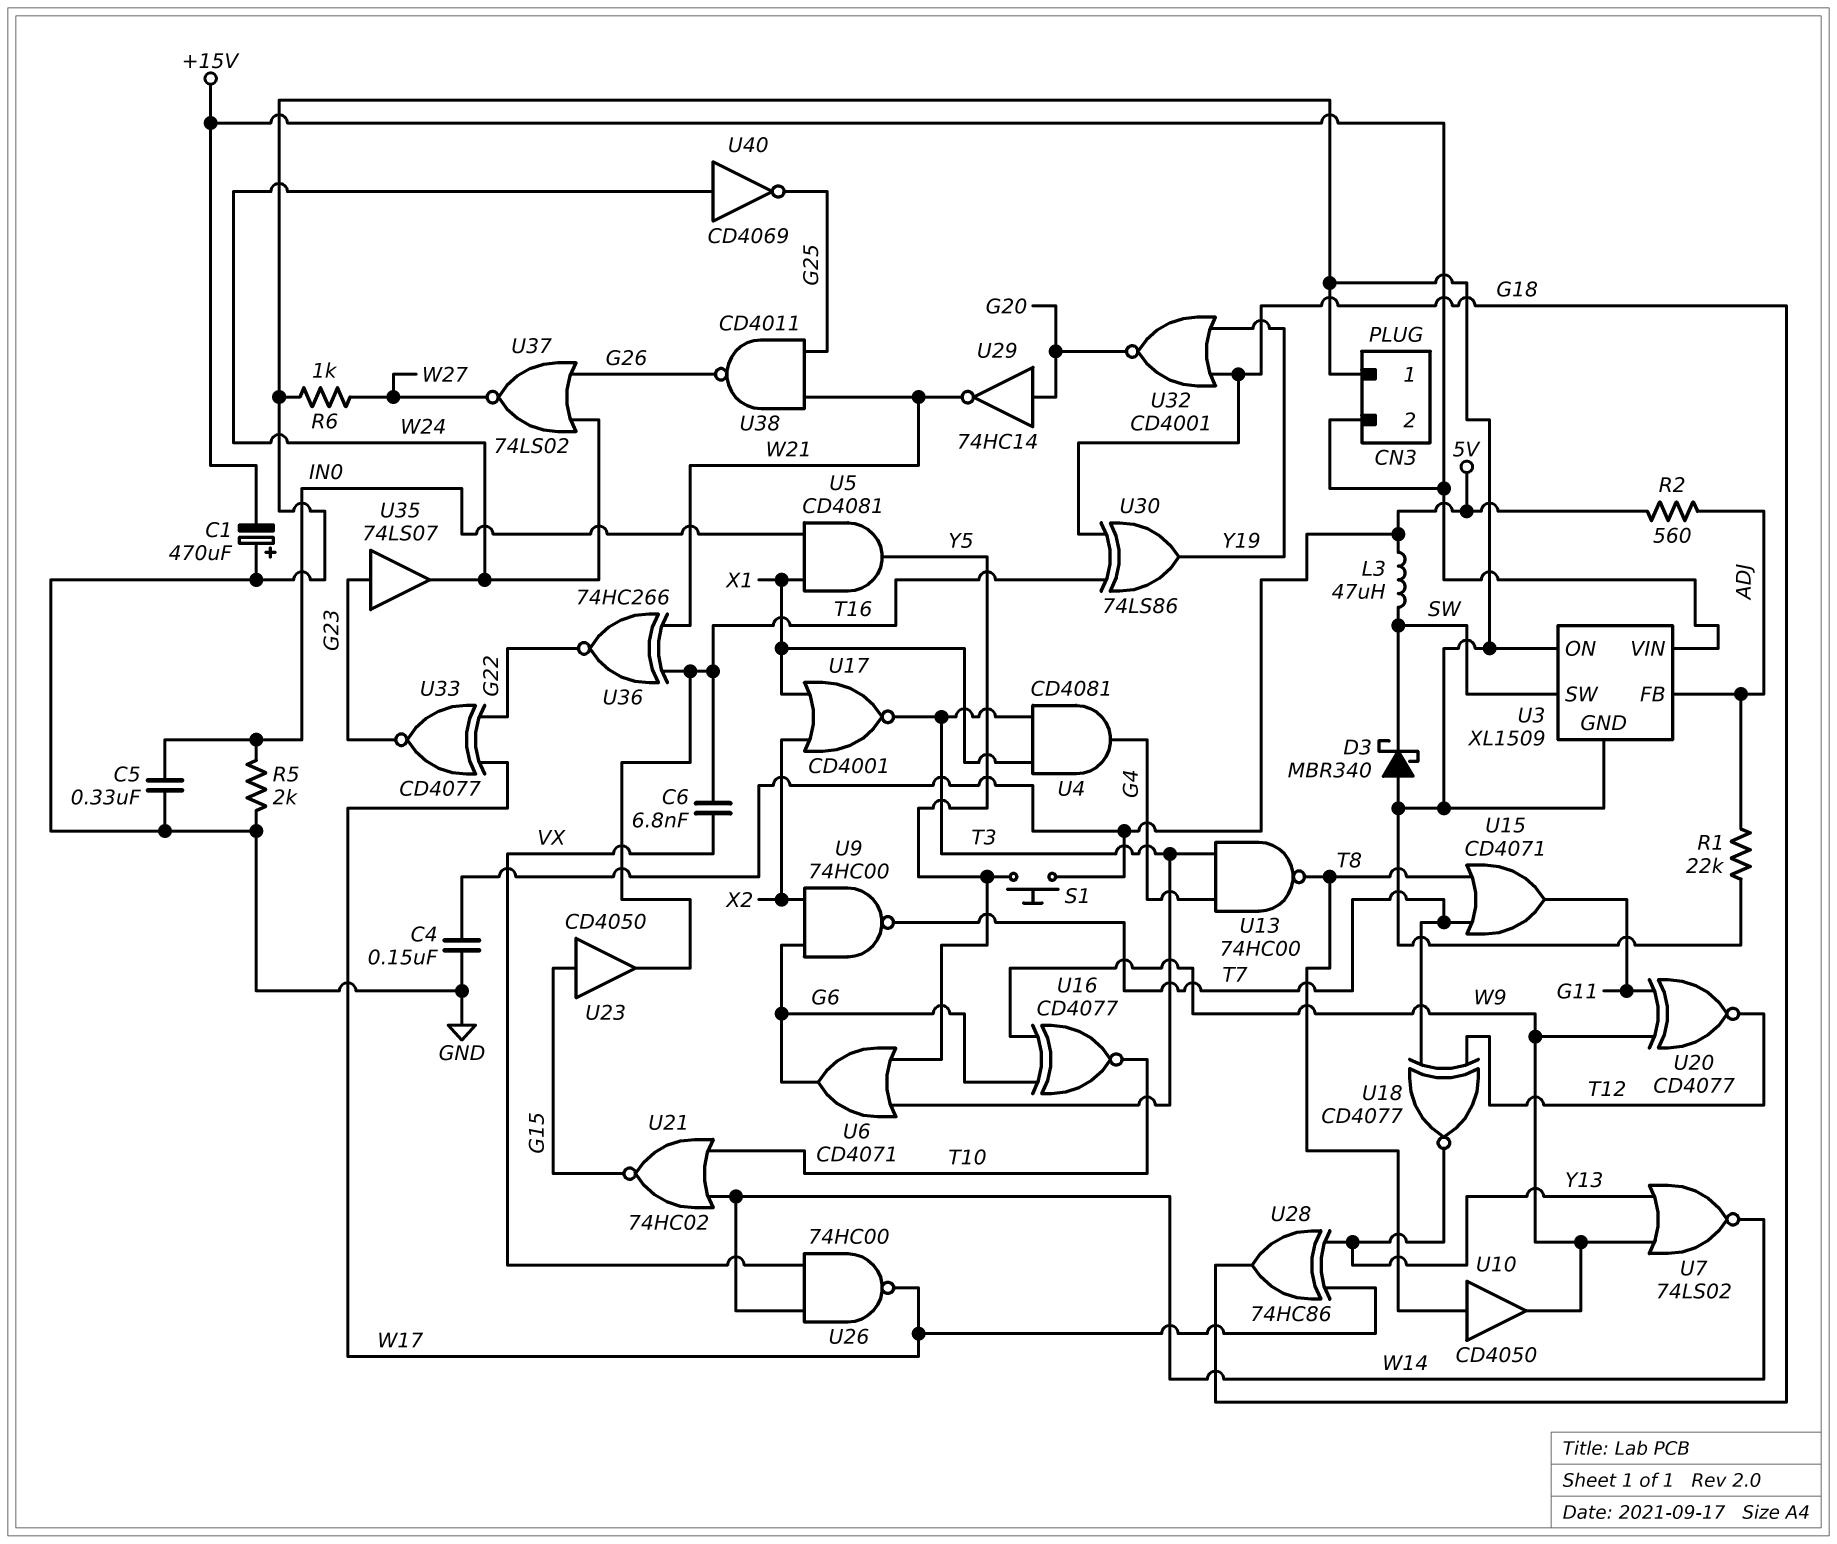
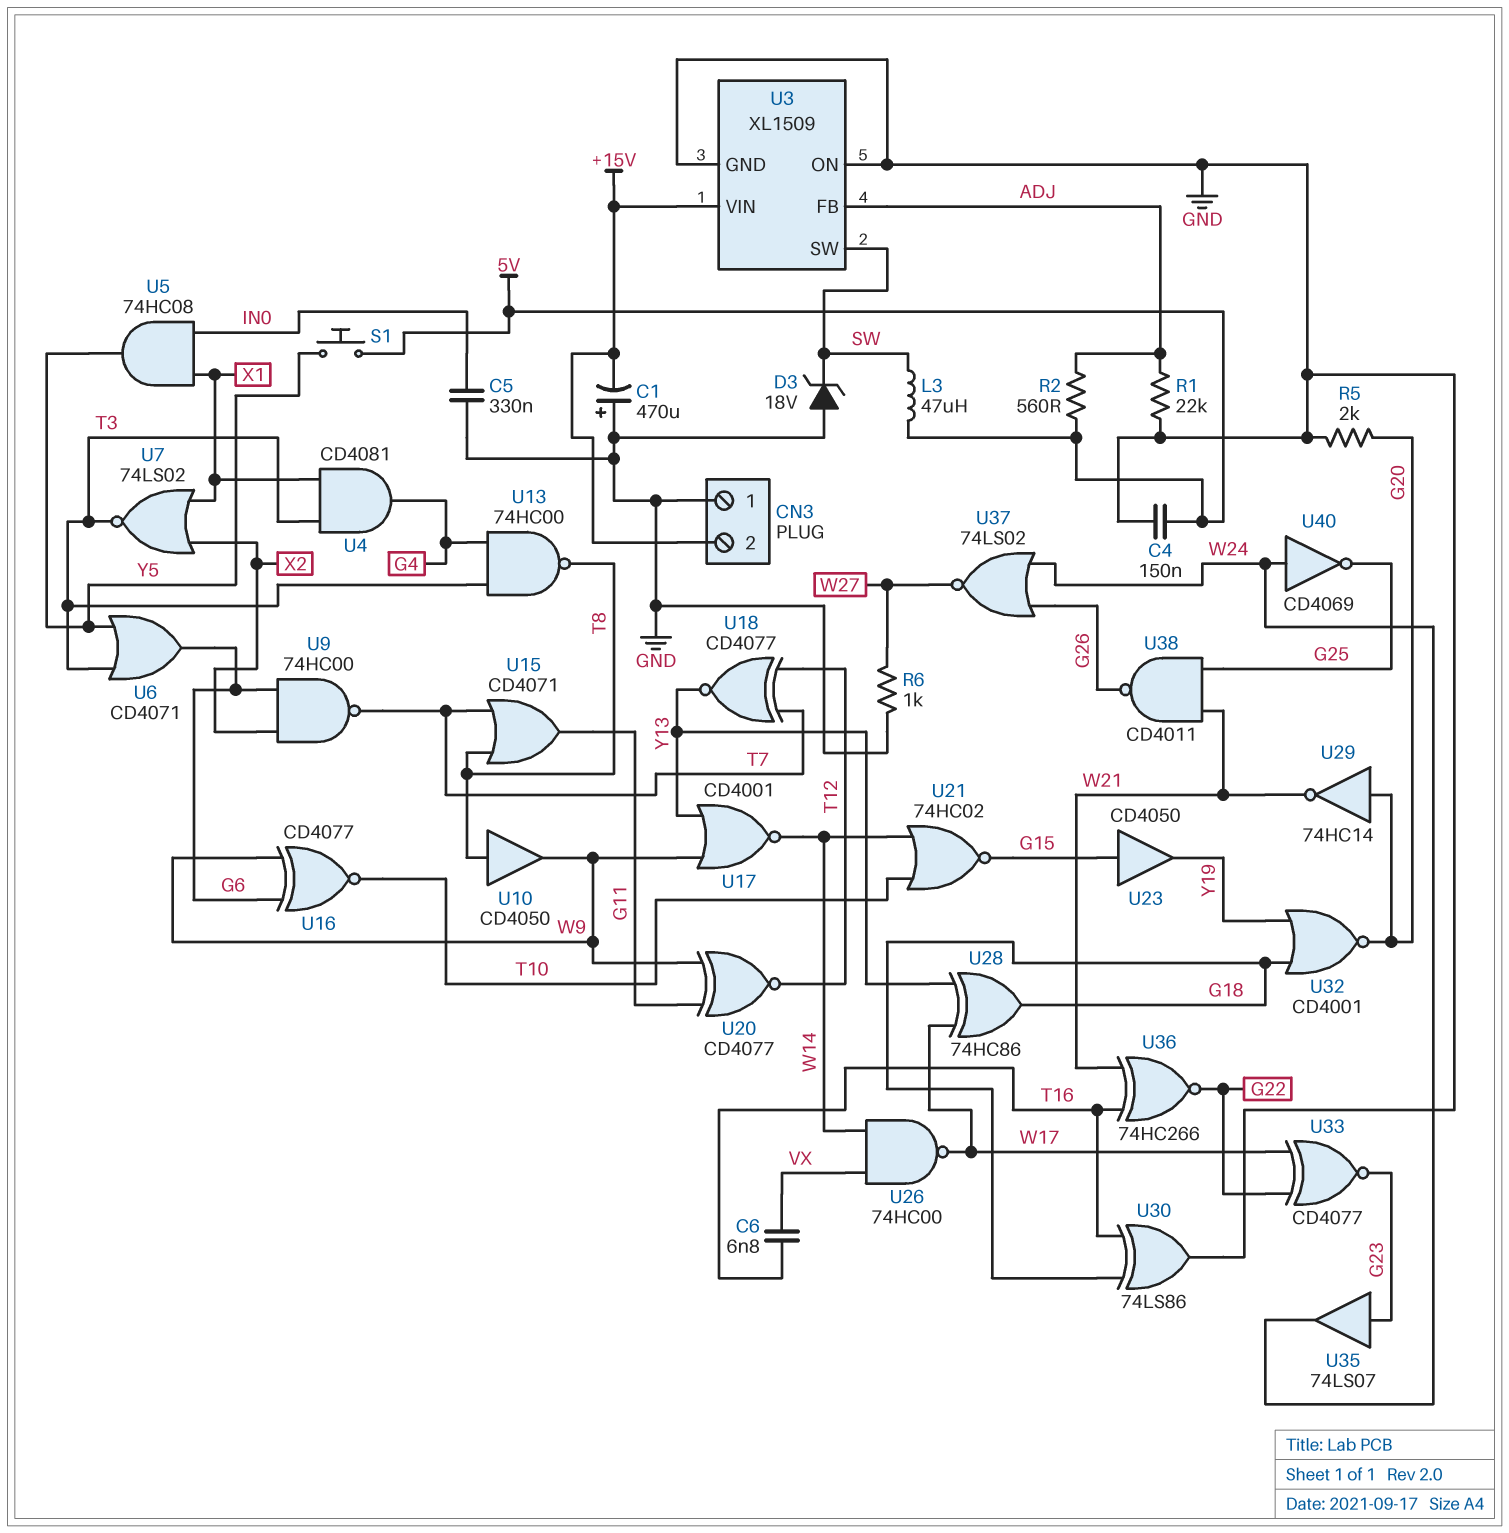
D3: schottky MBR340 (A GND, K SW) -> zener 18V (A GND, K SW)
R5: 2k (GND, IN0) -> 2k (G20, GND)
U5: AND CD4081 (in IN0, in X1, out Y5) -> AND 74HC08 (in IN0, in X1, out Y5)
U7: NOR 74LS02 (in W9, in Y13, out W14) -> NOR 74LS02 (in X1, in X2, out T3)
U17: NOR CD4001 (in X1, in X2, out T3) -> NOR CD4001 (in W9, in Y13, out W14)
U23: buffer CD4050 (in G15, out T16) -> buffer CD4050 (in G15, out Y19)
U30: XOR 74LS86 (in G18, in T16, out Y19) -> XOR 74LS86 (in G18, in T16, out GND)

